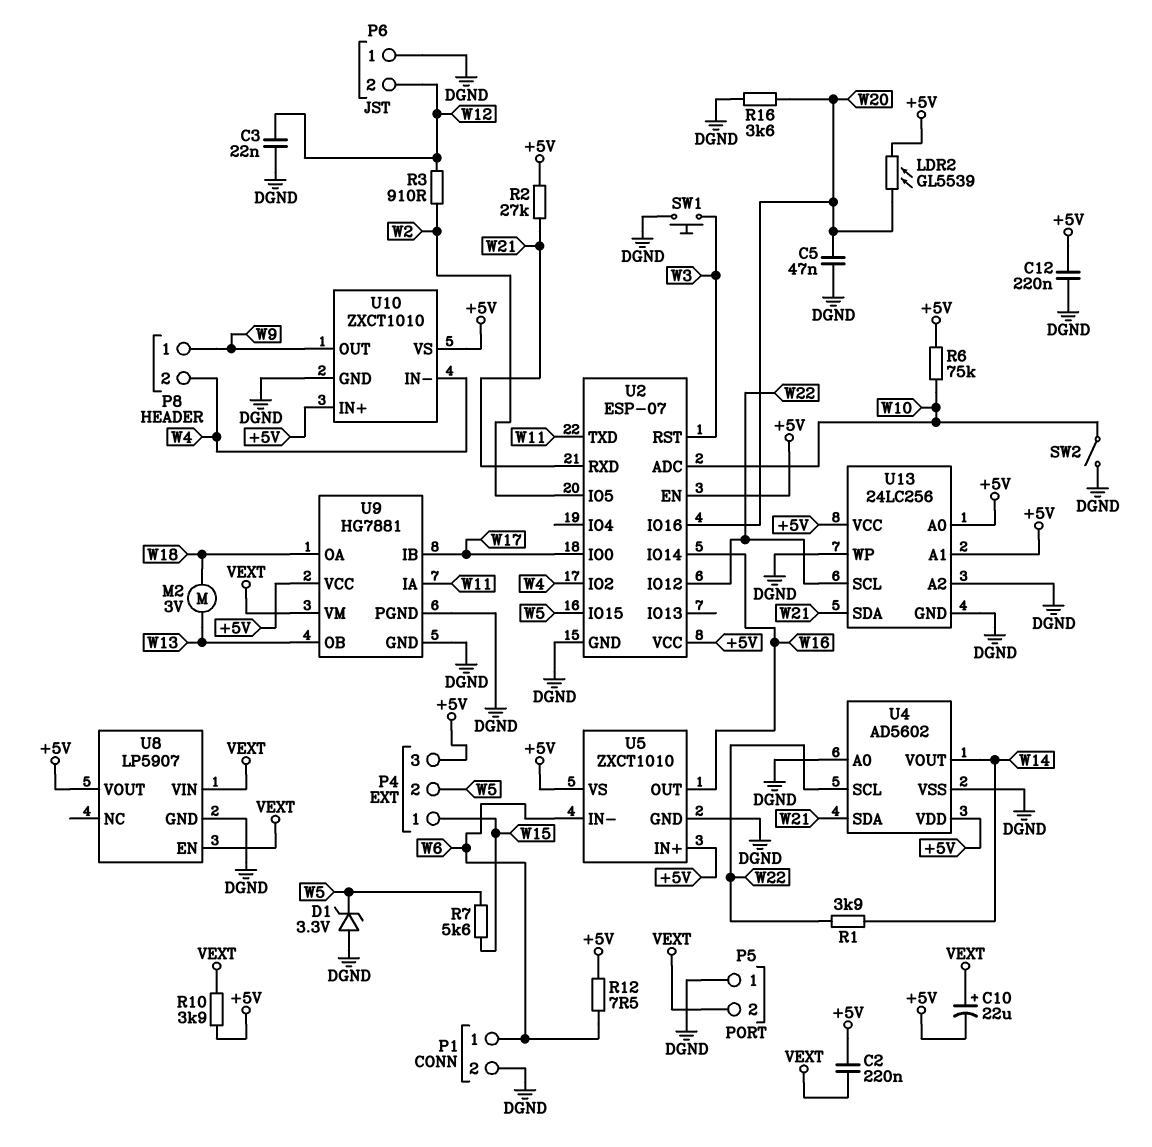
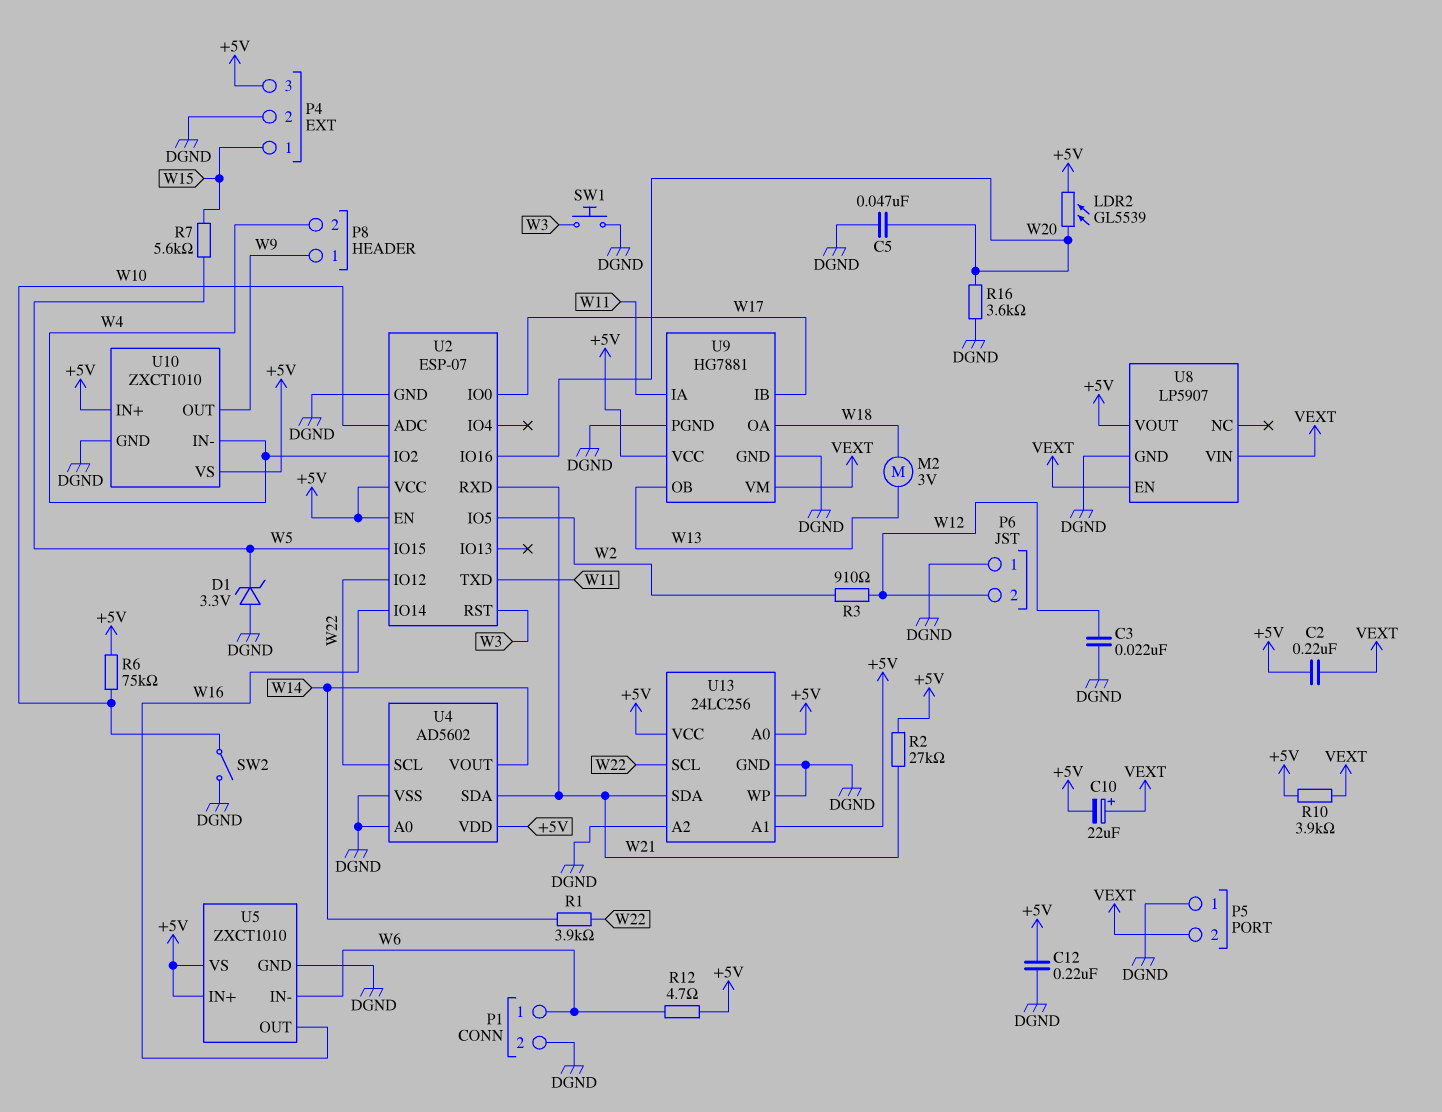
P4 pin 2: W5 -> DGND
R12: 7.5 (+5V, W6) -> 4.7 (+5V, W6)

